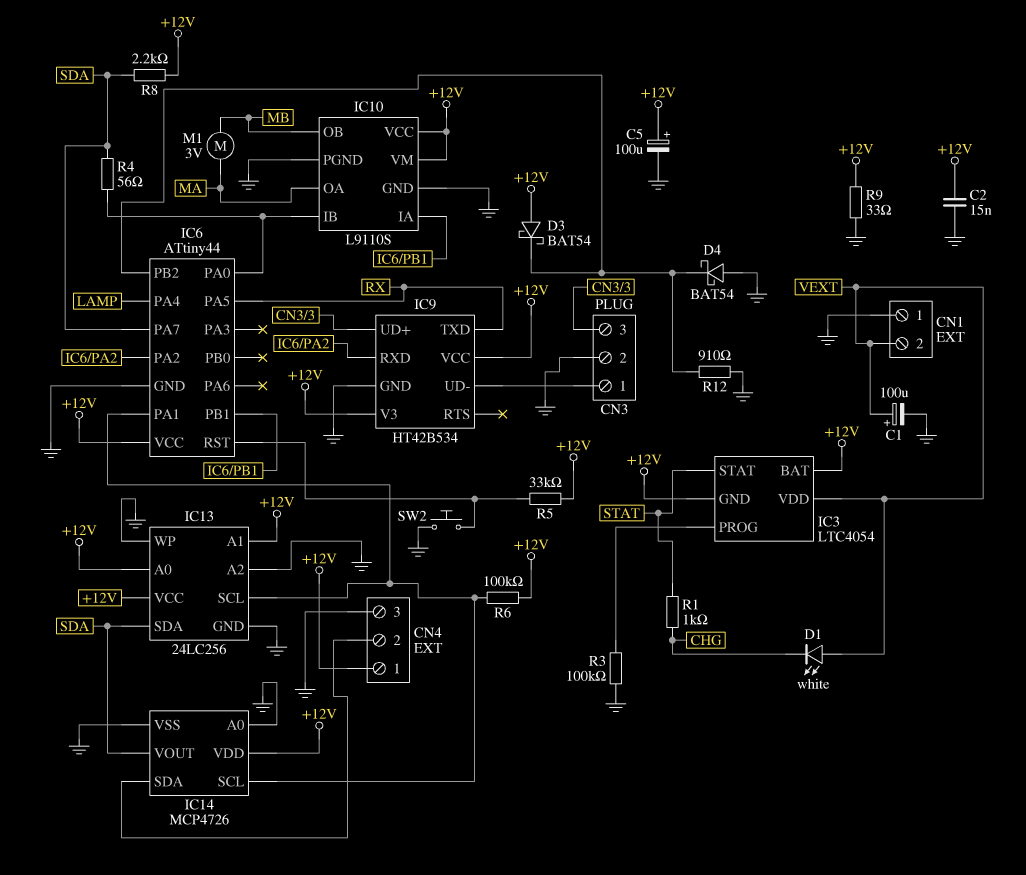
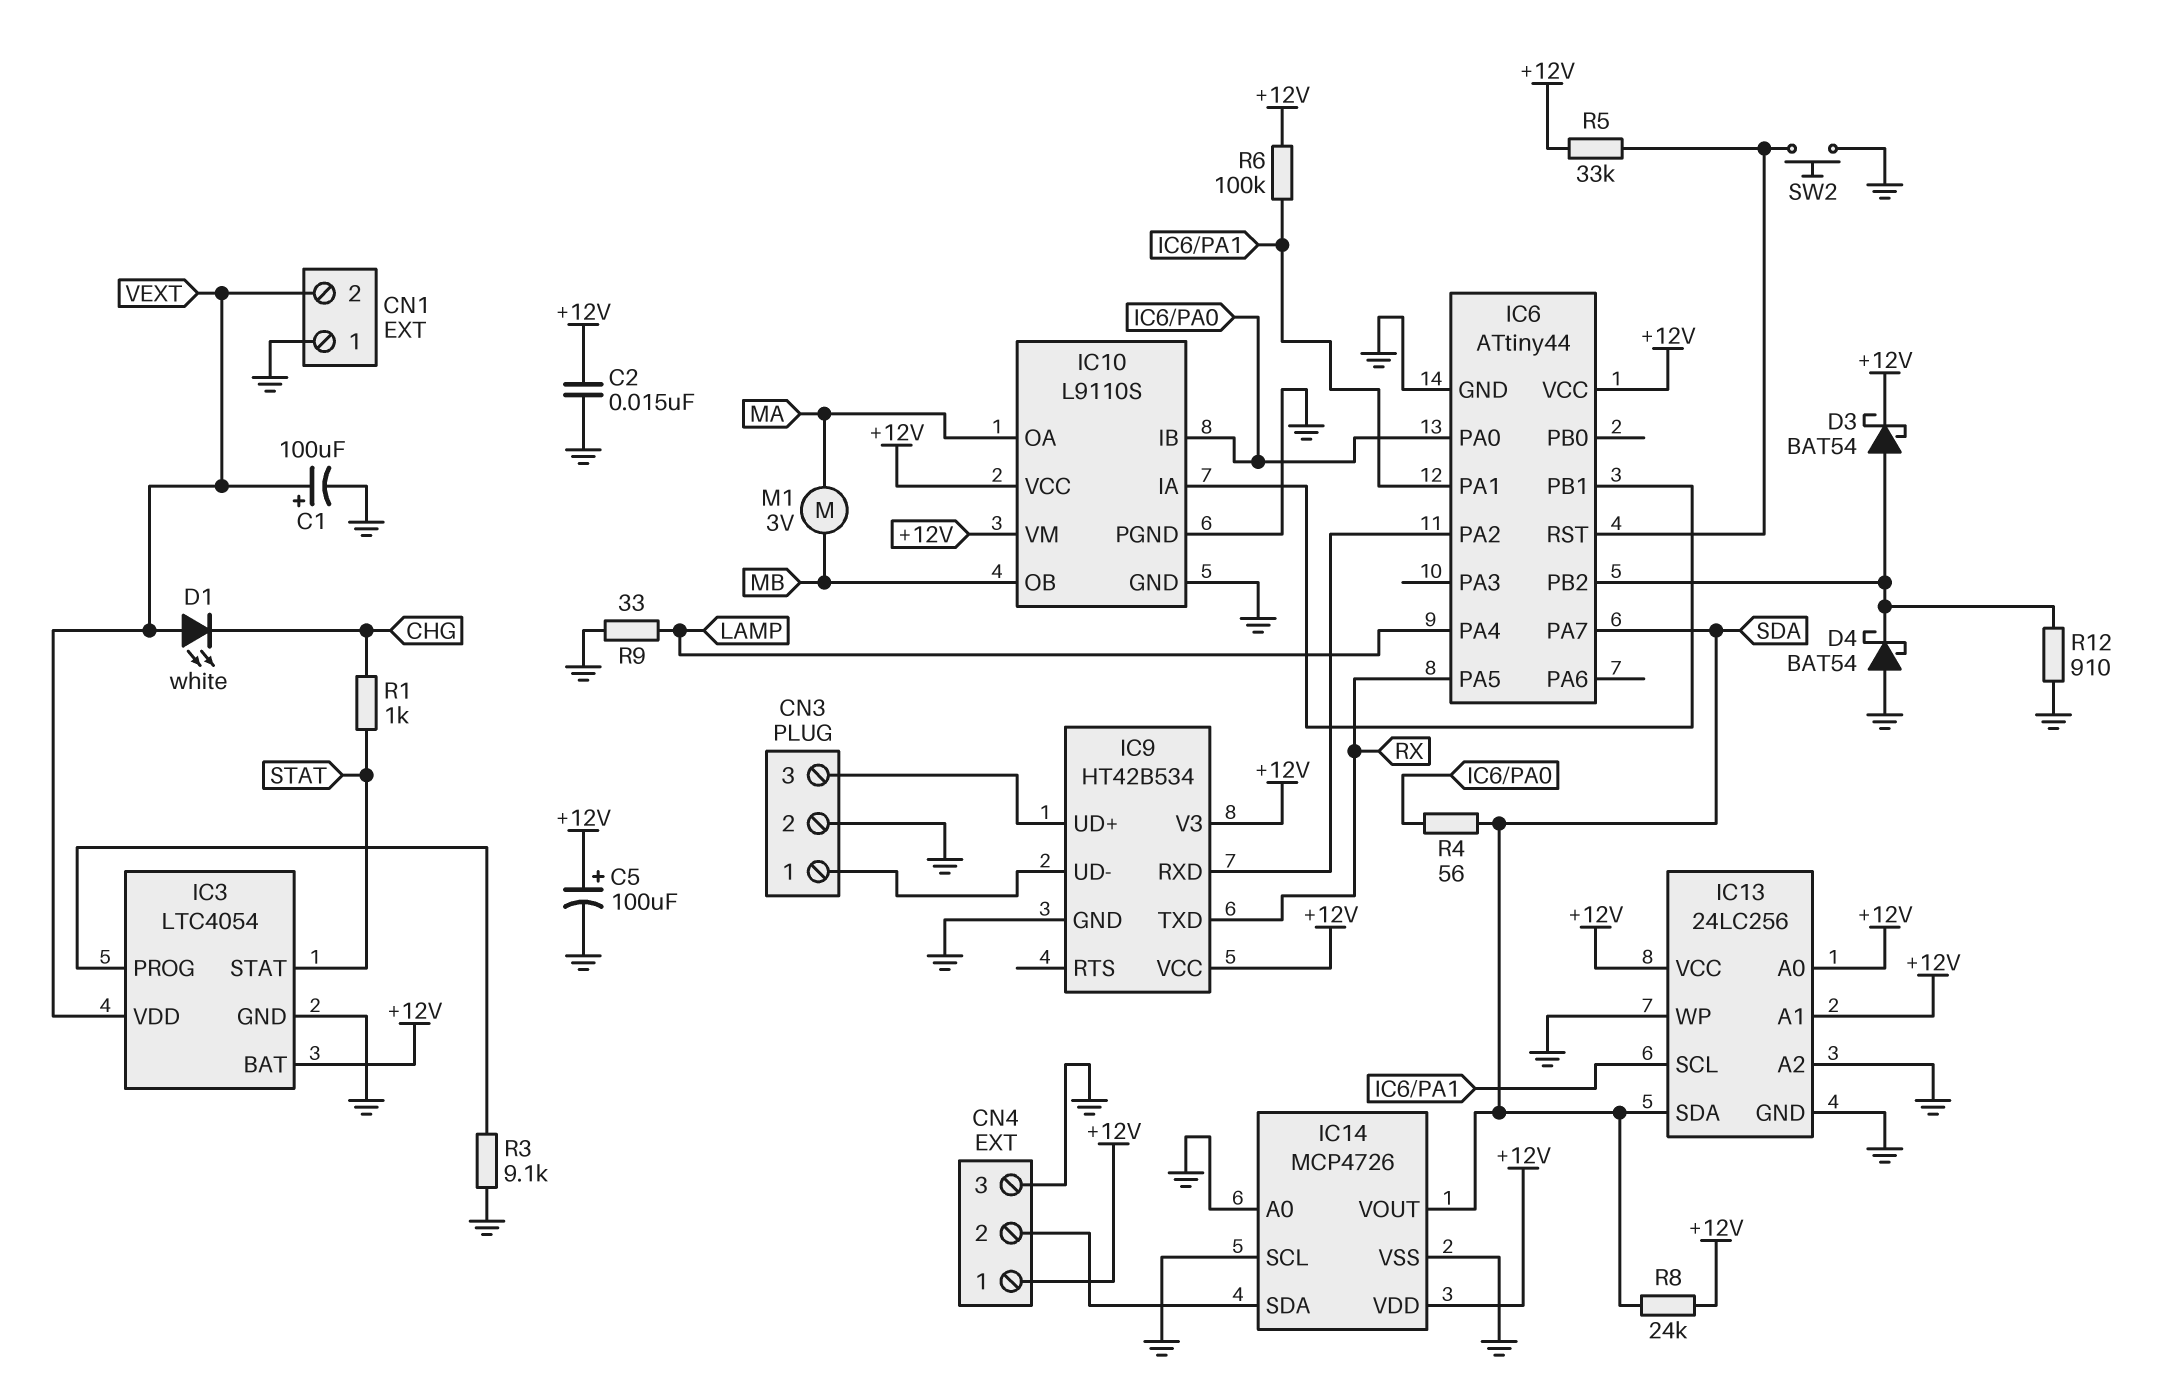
D3: schottky BAT54 (A +12V, K IC6/PB2) -> schottky BAT54 (A IC6/PB2, K +12V)
IC3 pin GND: +12V -> GND
IC14 pin SCL: IC6/PA1 -> GND
R3: 100k (GND, IC3/PROG) -> 9.1k (GND, IC3/PROG)
R8: 2.2k (+12V, SDA) -> 24k (+12V, SDA)
R9: 33 (+12V, GND) -> 33 (GND, LAMP)

